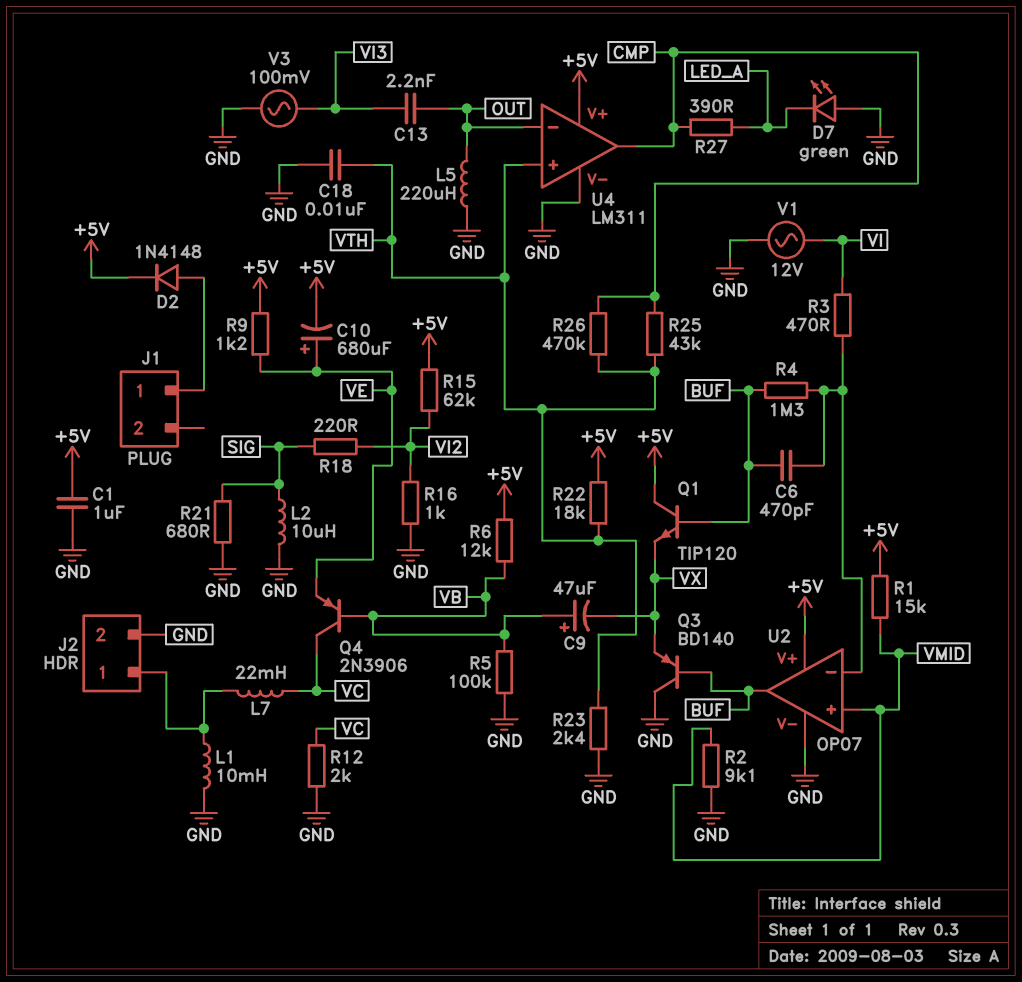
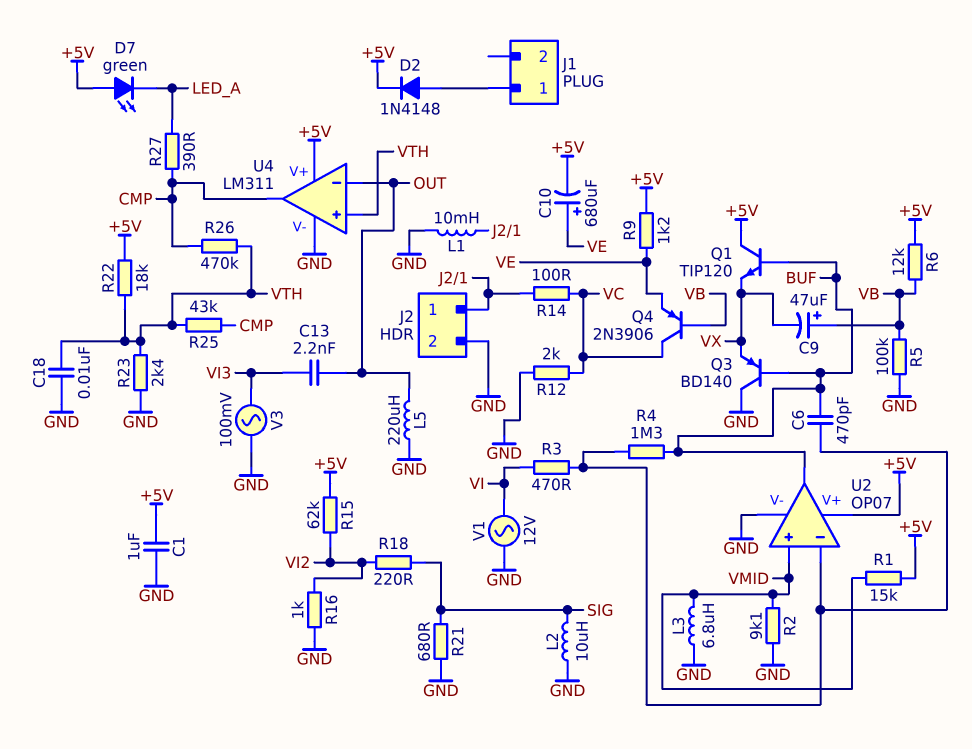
D7: LED green (A GND, K LED_A) -> LED green (A +5V, K LED_A)
L3: none -> 6.8uH (GND, VMID)
L7: 22mH (J2/1, VC) -> none
R14: none -> 100 (J2/1, VC)

